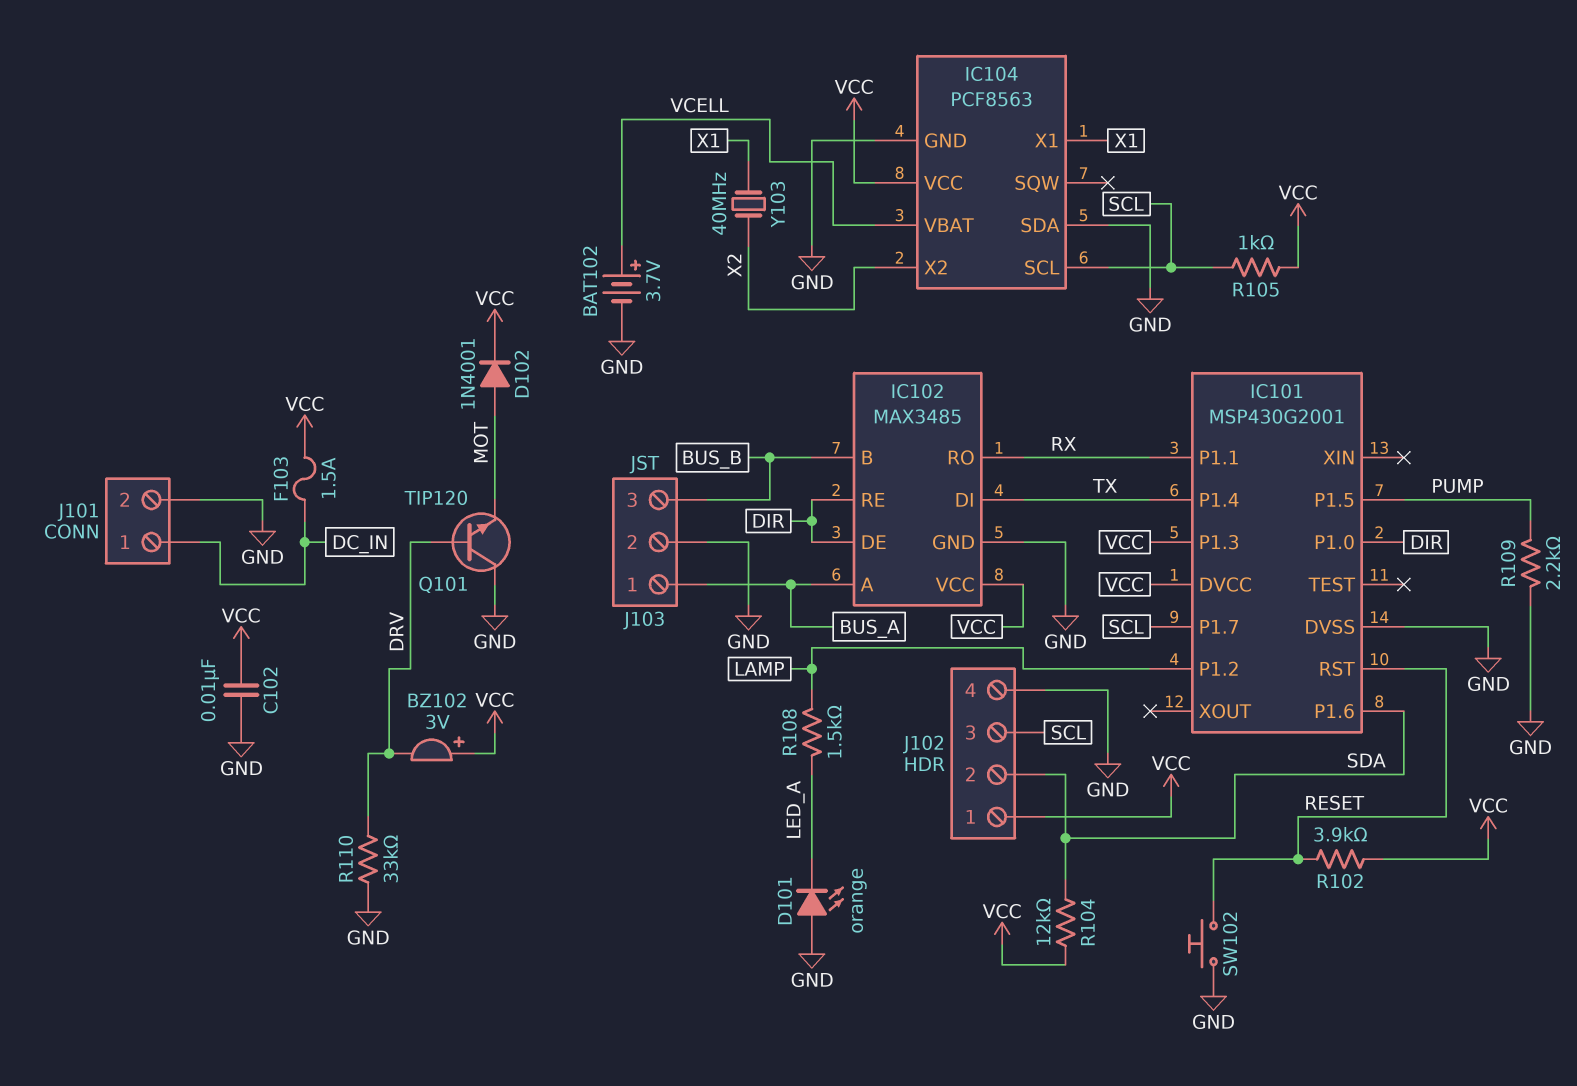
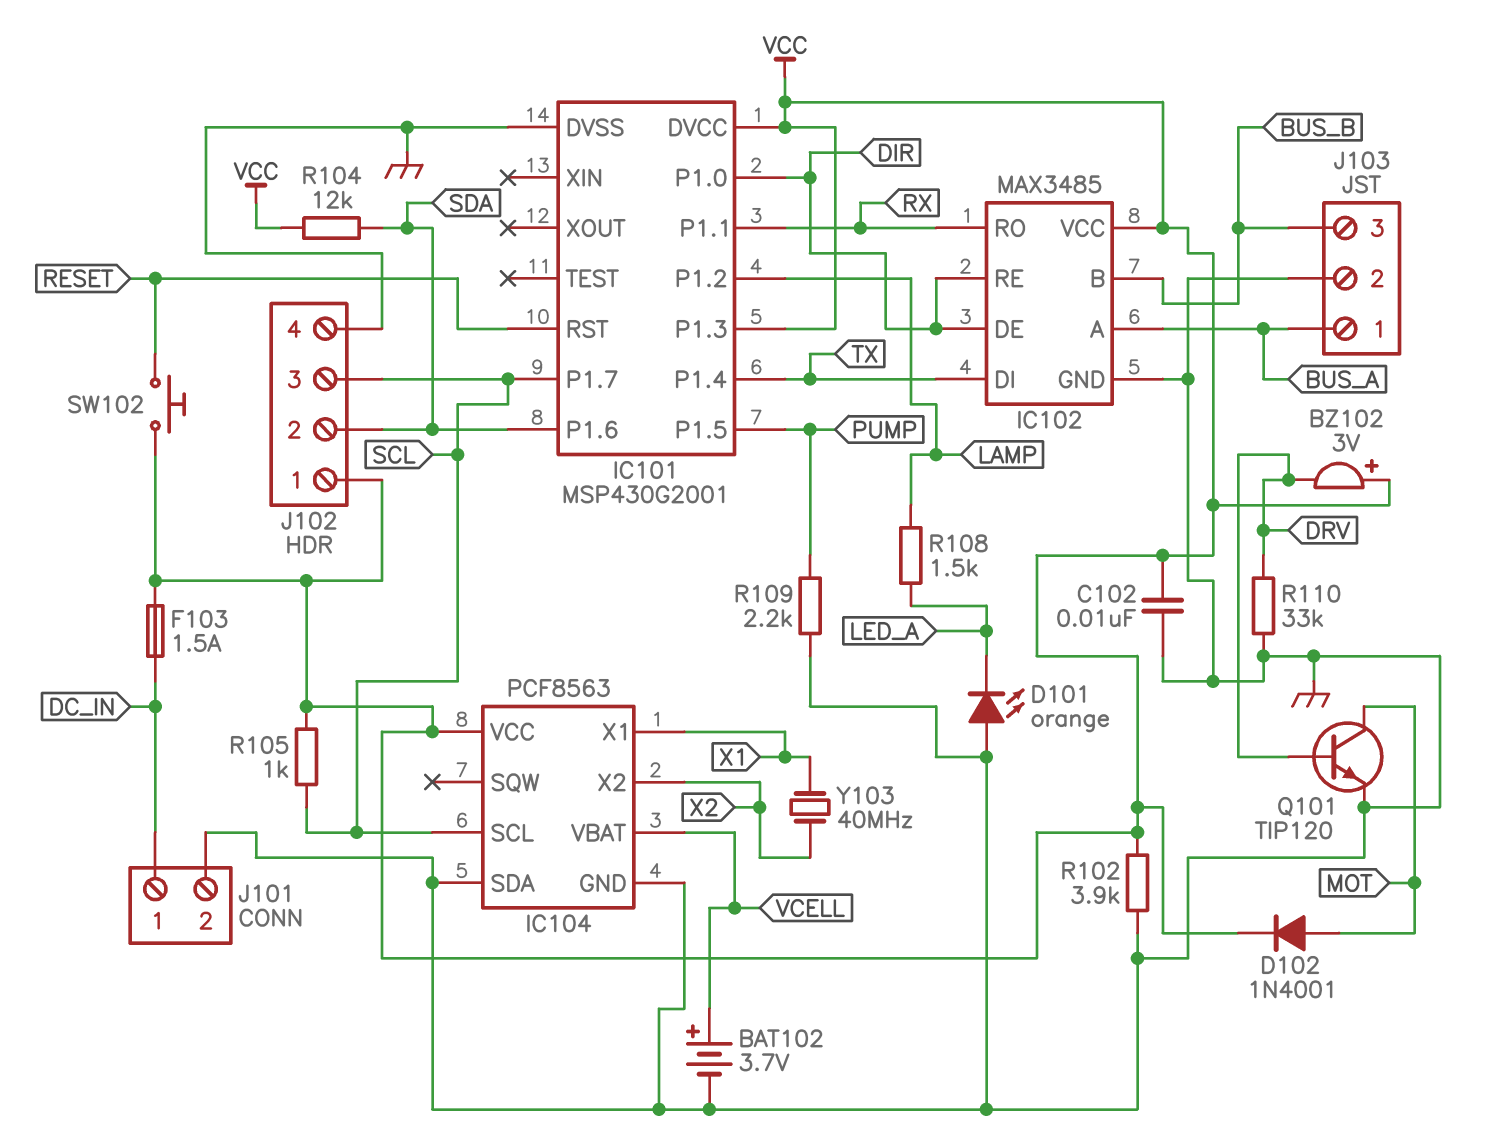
Q101: NPN TIP120 (B DRV, C GND, E MOT) -> NPN TIP120 (B DRV, C MOT, E GND)
R102: 3.9k (RESET, VCC) -> 3.9k (GND, VCC)
SW102: button (GND, RESET) -> button (RESET, VCC)

